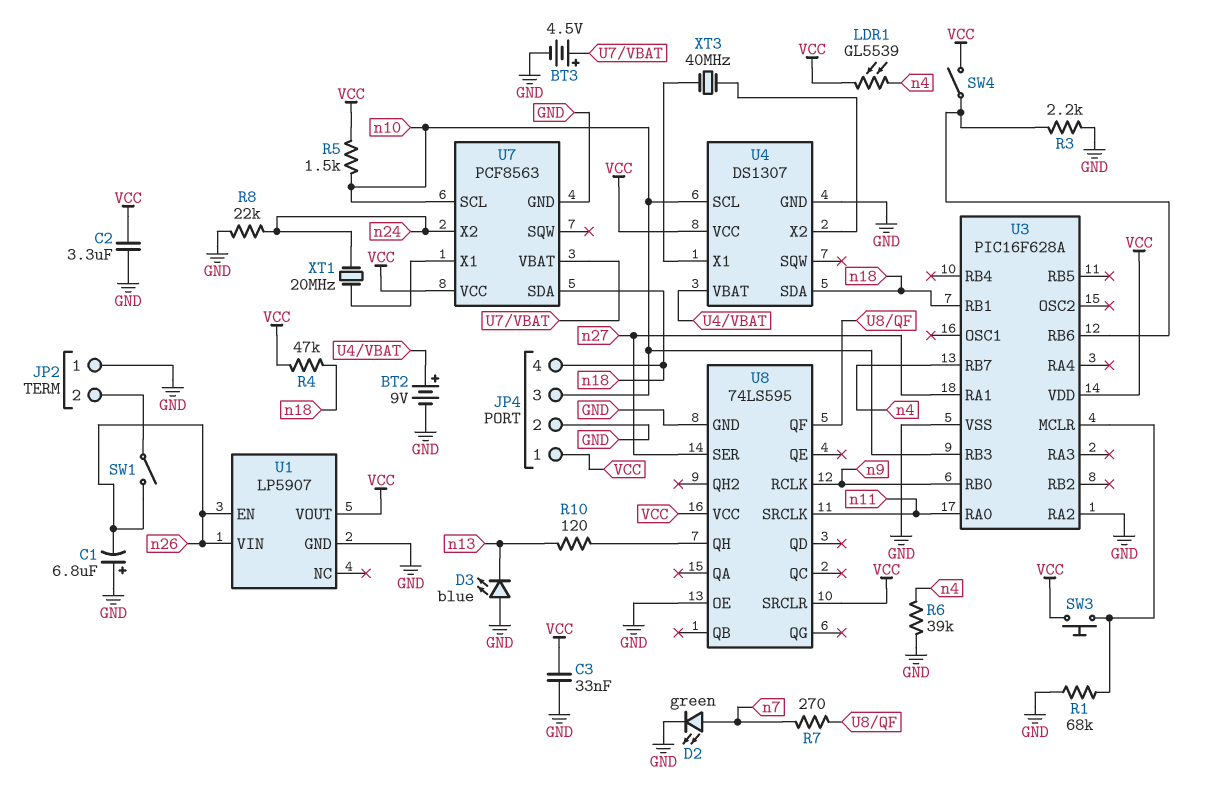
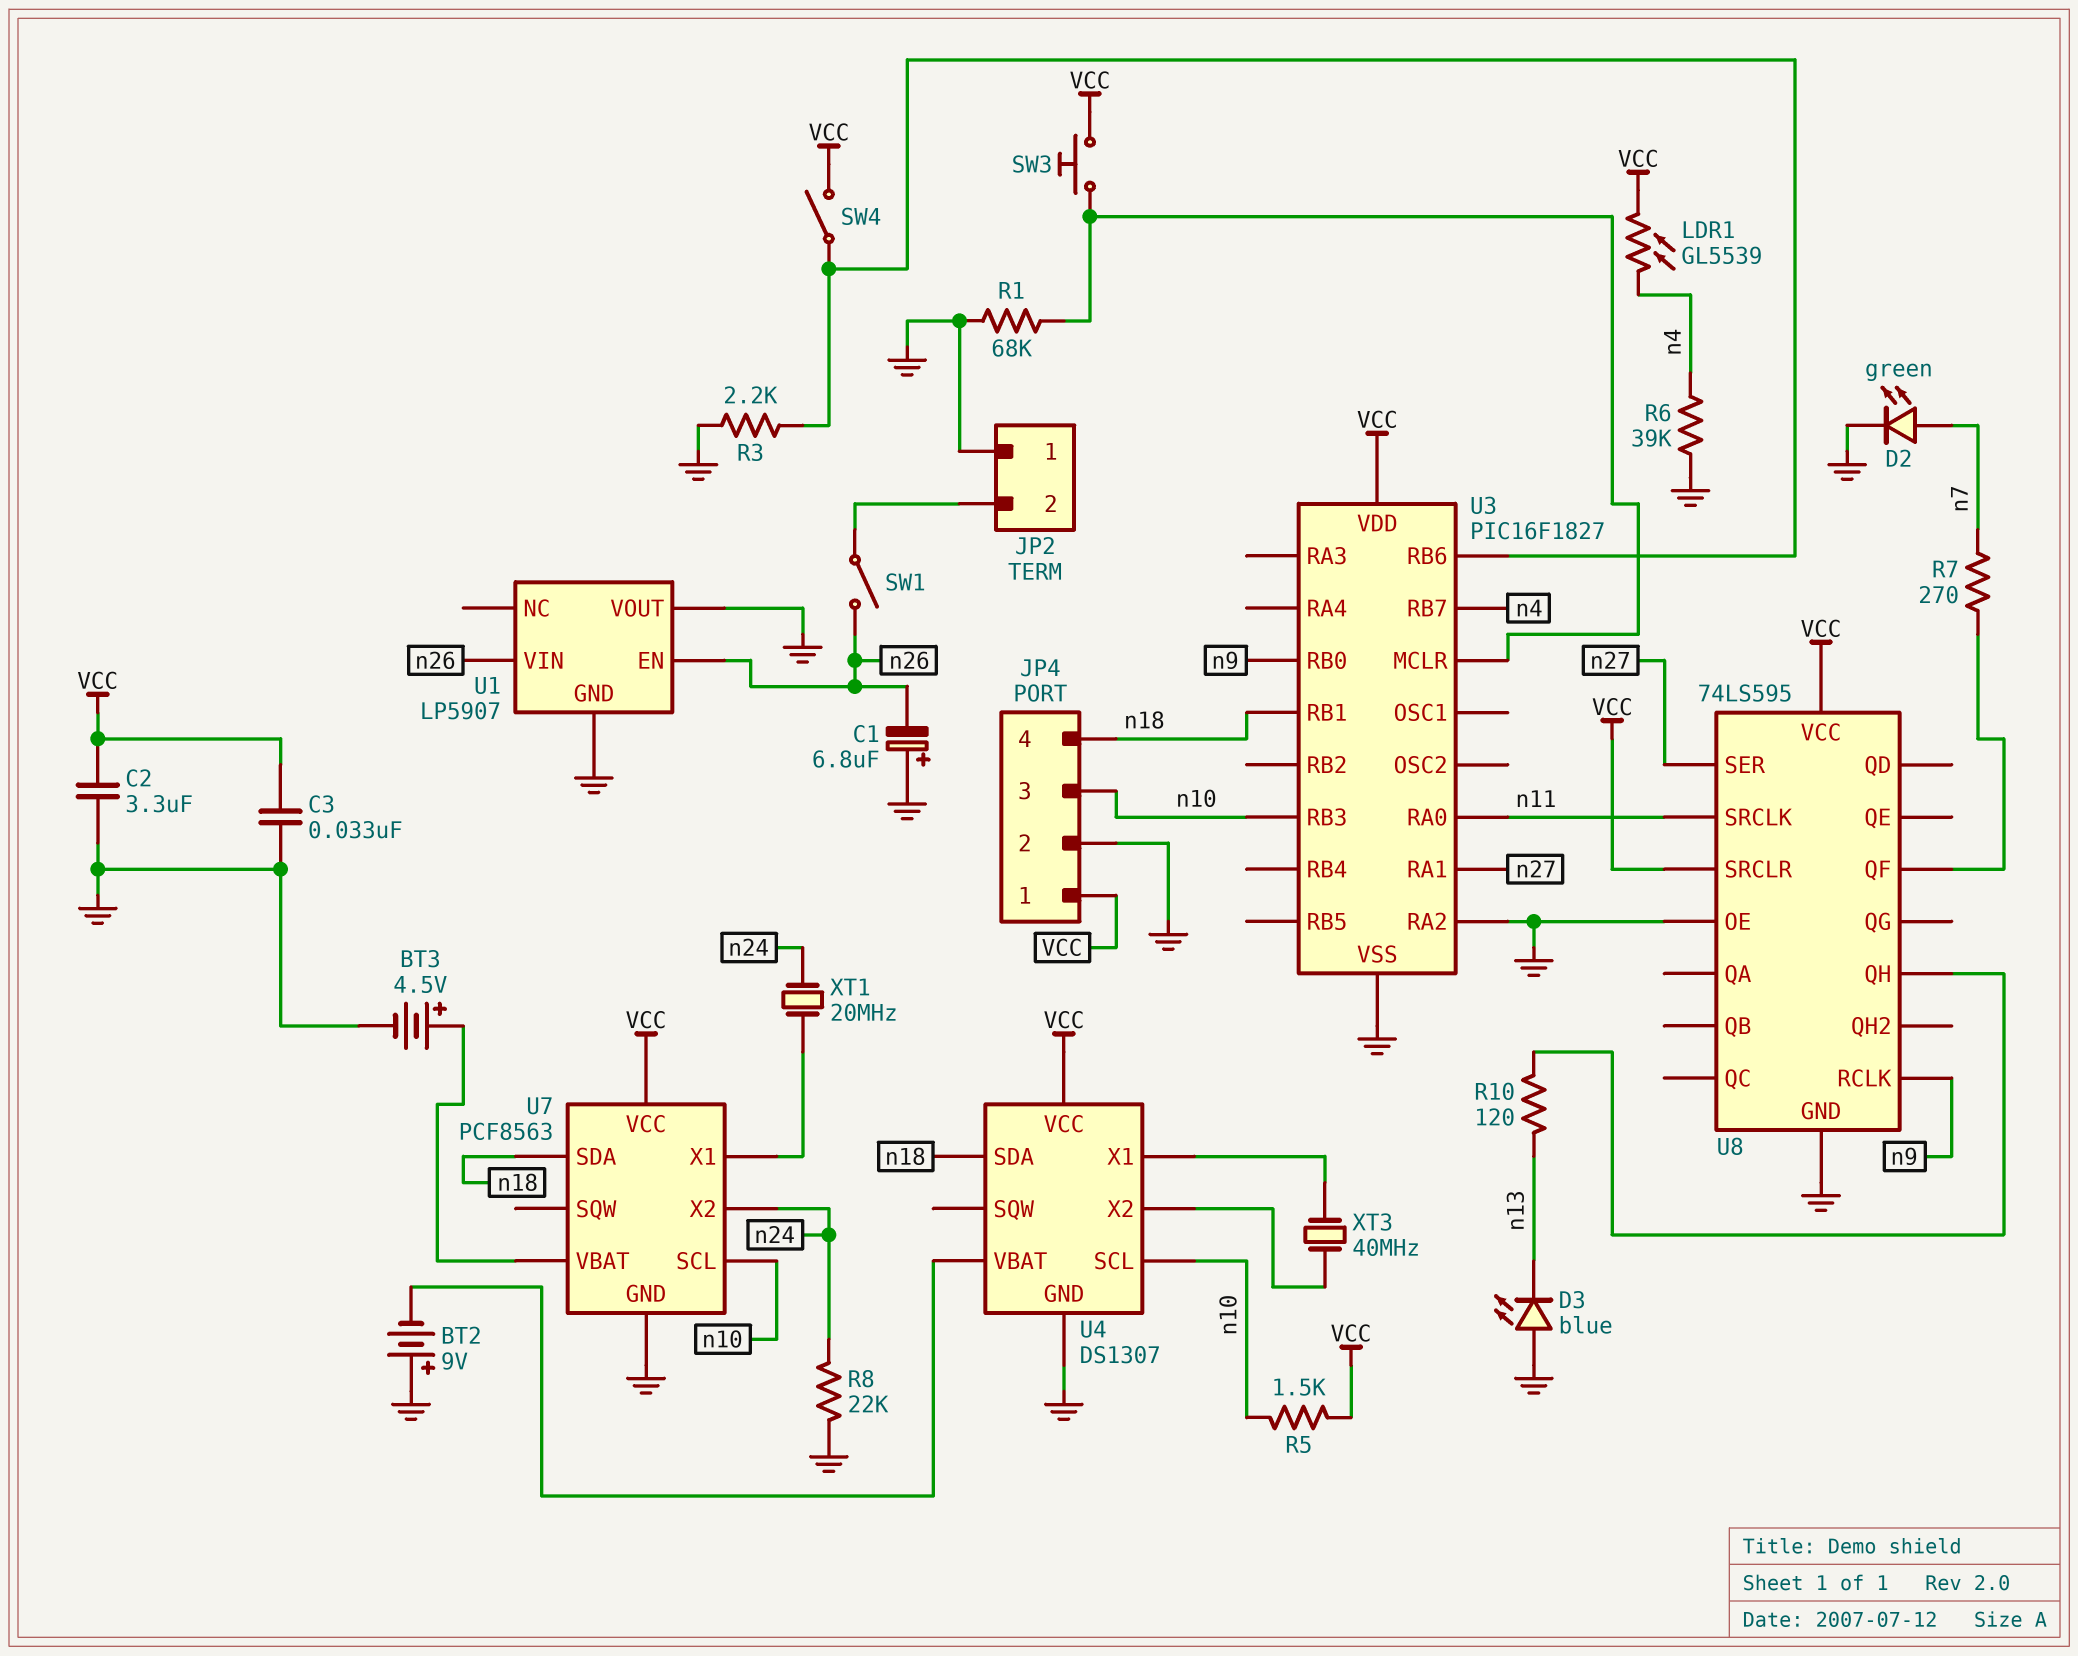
BT2: 9V (plus U4/VBAT, minus GND) -> 9V (plus GND, minus U4/VBAT)
R4: 47k (VCC, n18) -> none
U1 pin VOUT: VCC -> GND
U3: PIC16F628A -> PIC16F1827

